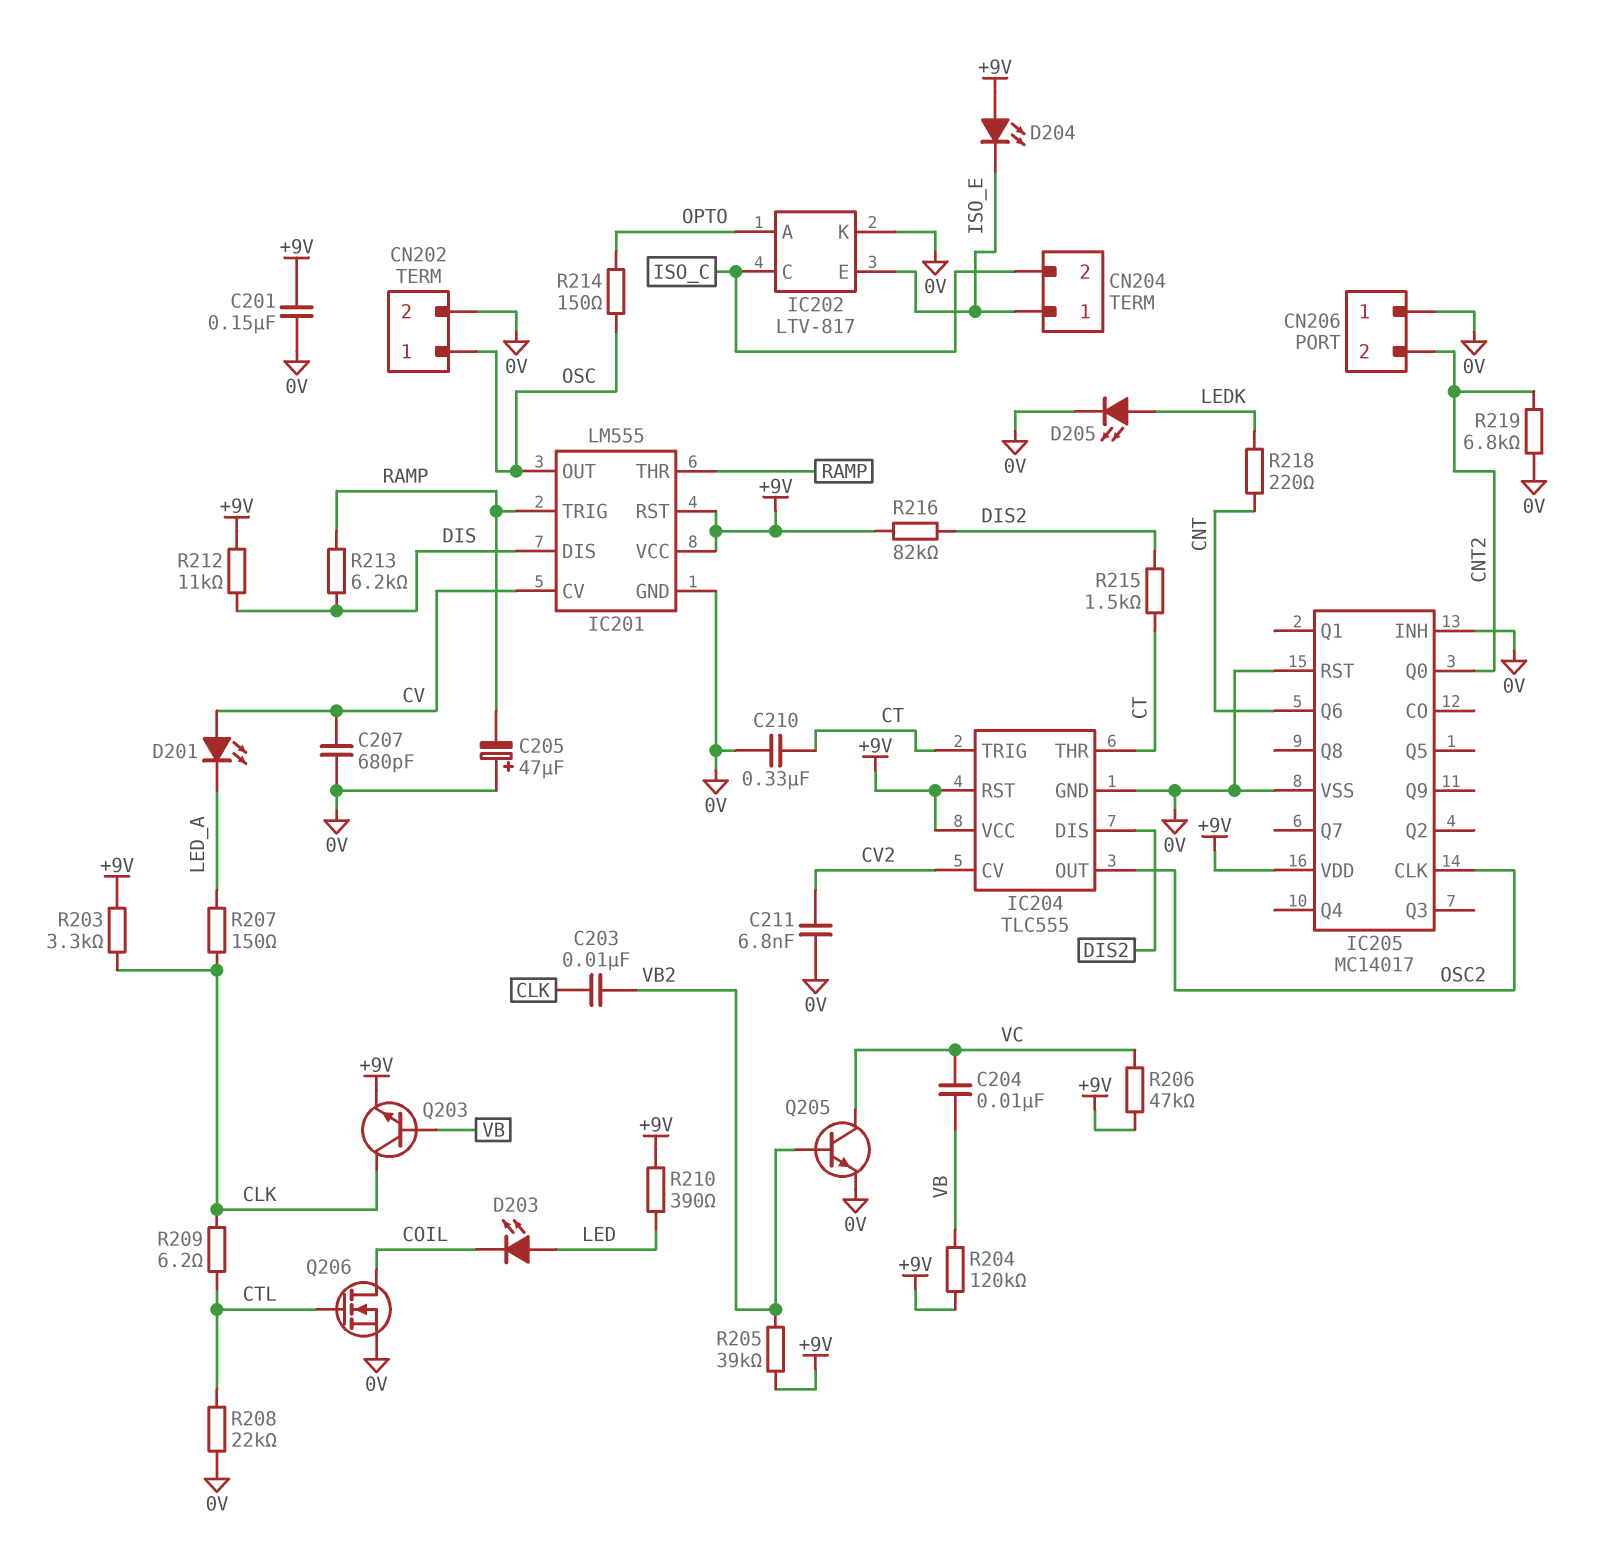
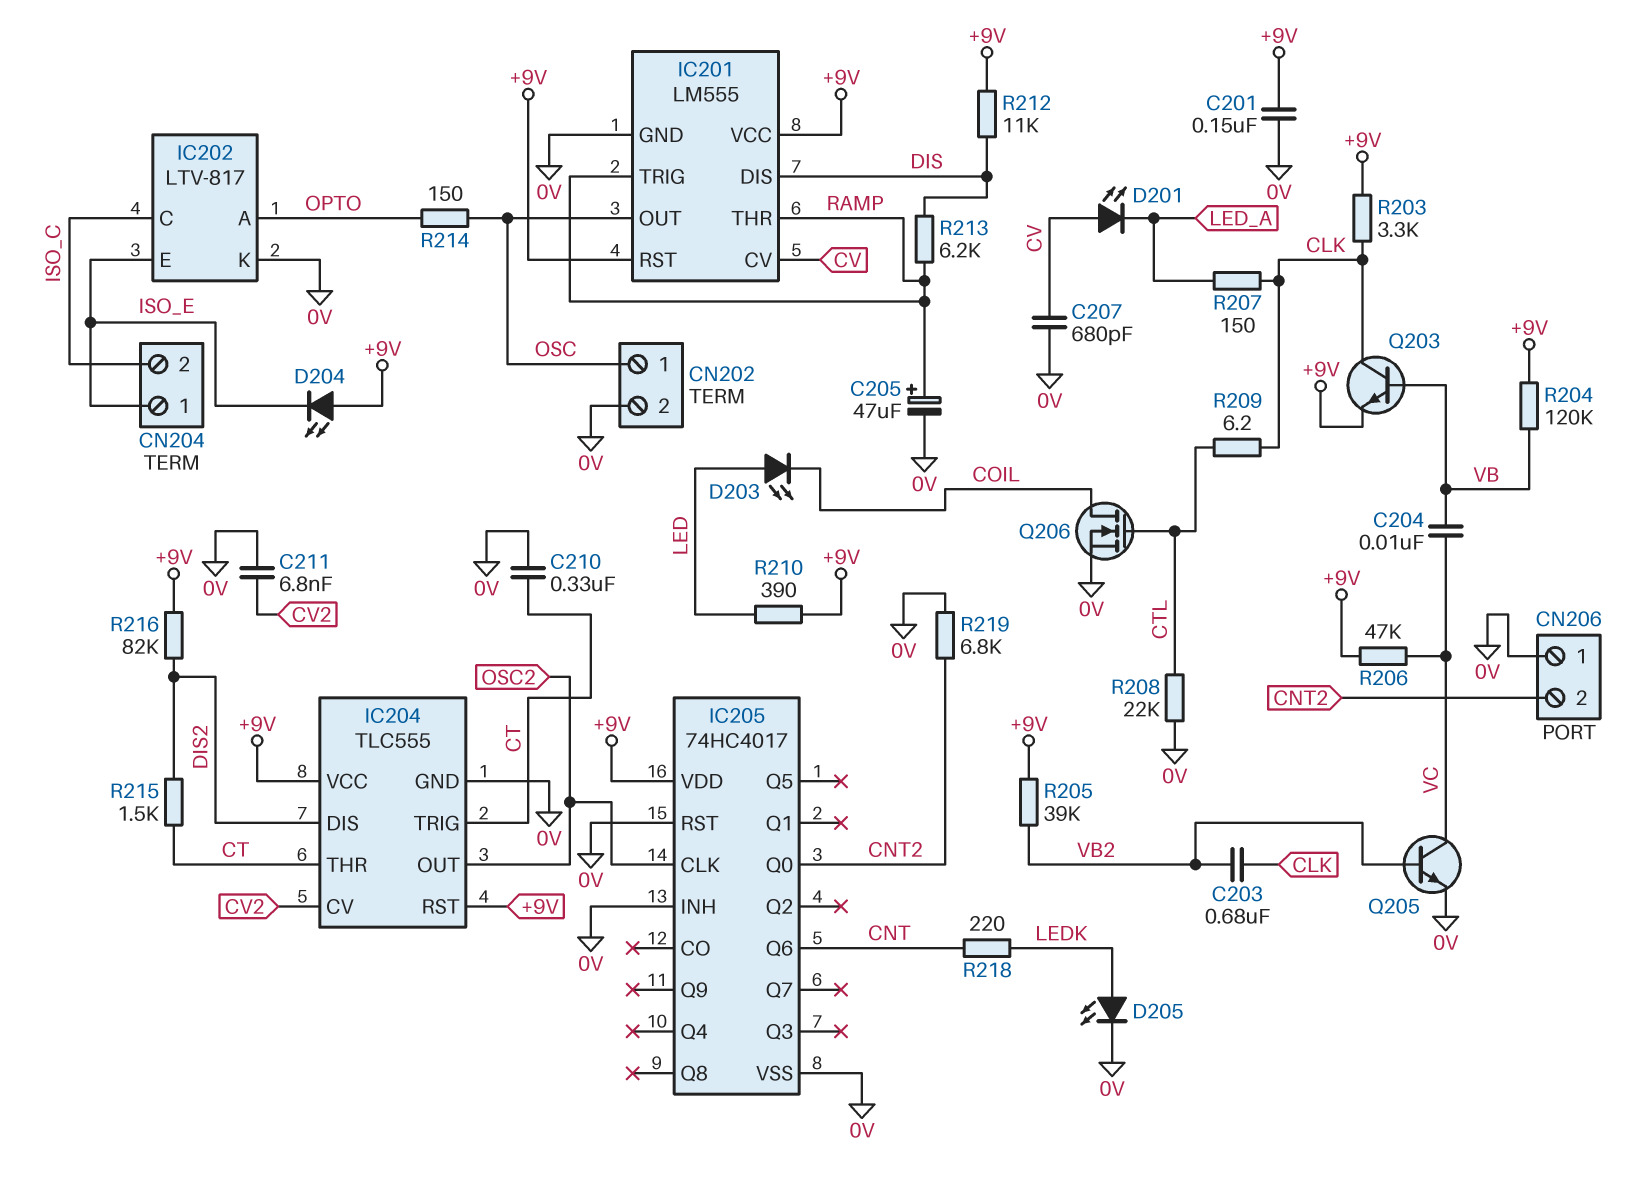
C203: 10nF (CLK, VB2) -> 680nF (CLK, VB2)
C205: 47uF (plus 0V, minus RAMP) -> 47uF (plus RAMP, minus 0V)
IC205: MC14017 -> 74HC4017

